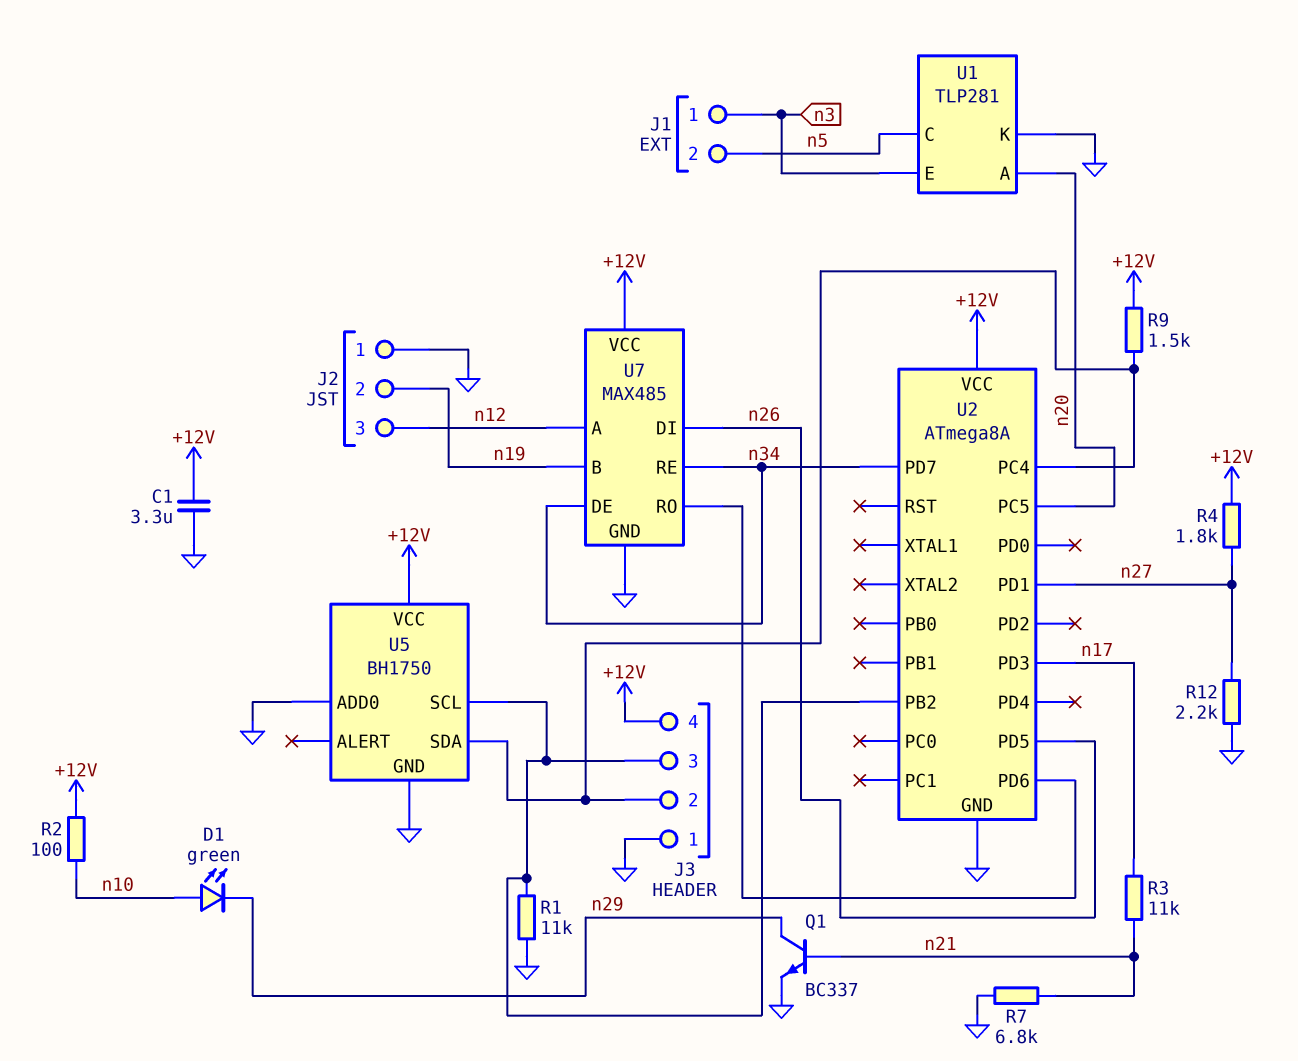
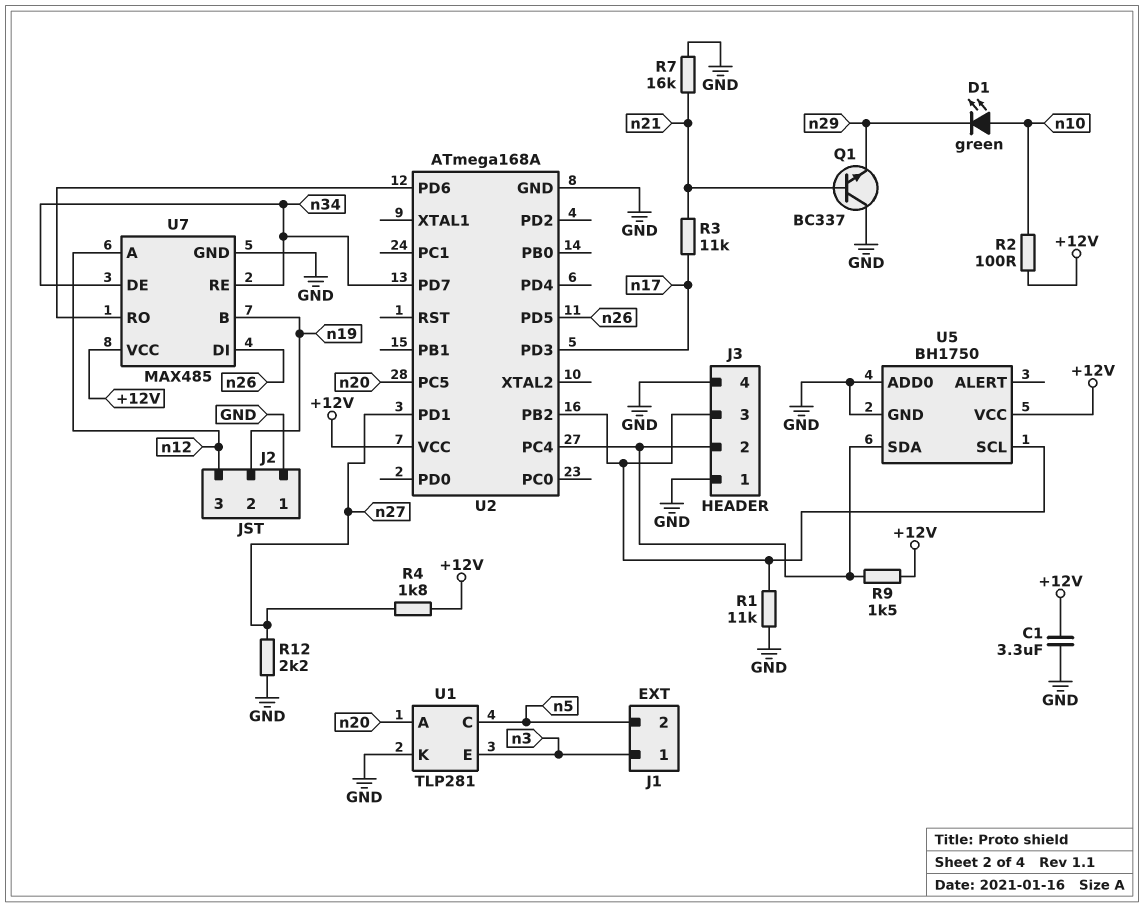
J3 pin 4: +12V -> GND
Q1: NPN BC337 (B n21, C n29, E GND) -> NPN BC337 (B n21, C GND, E n29)
R7: 6.8k (GND, n21) -> 16k (GND, n21)
U2: ATmega8A -> ATmega168A

